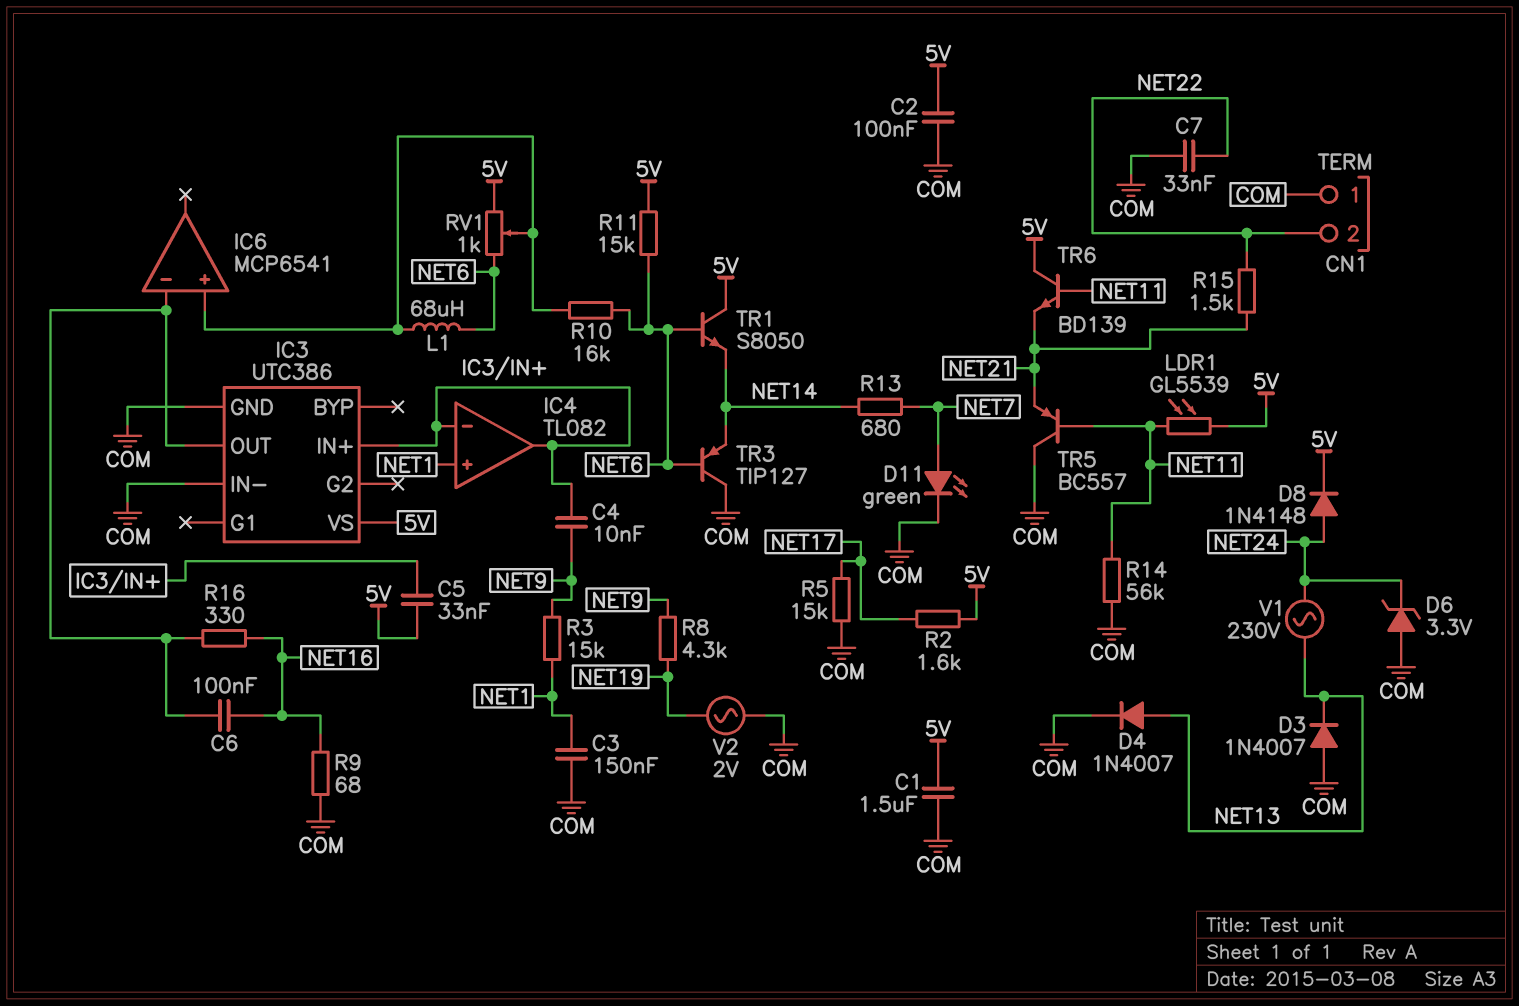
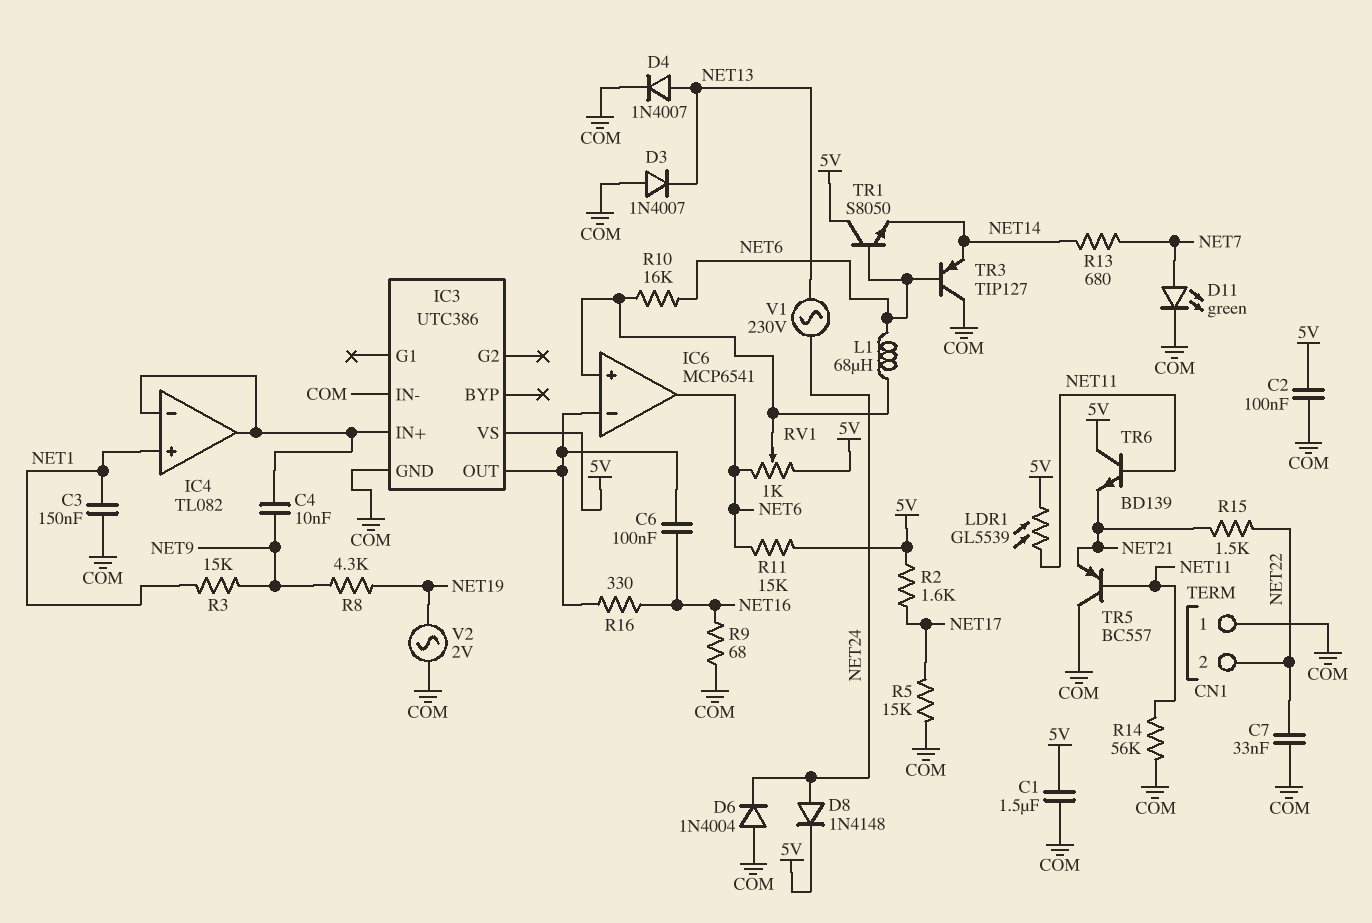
C5: 33nF (5V, IC3/IN+) -> none
D6: zener 3.3V (A COM, K NET24) -> diode 1N4004 (A COM, K NET24)
IC6 pin out: none -> NET6

